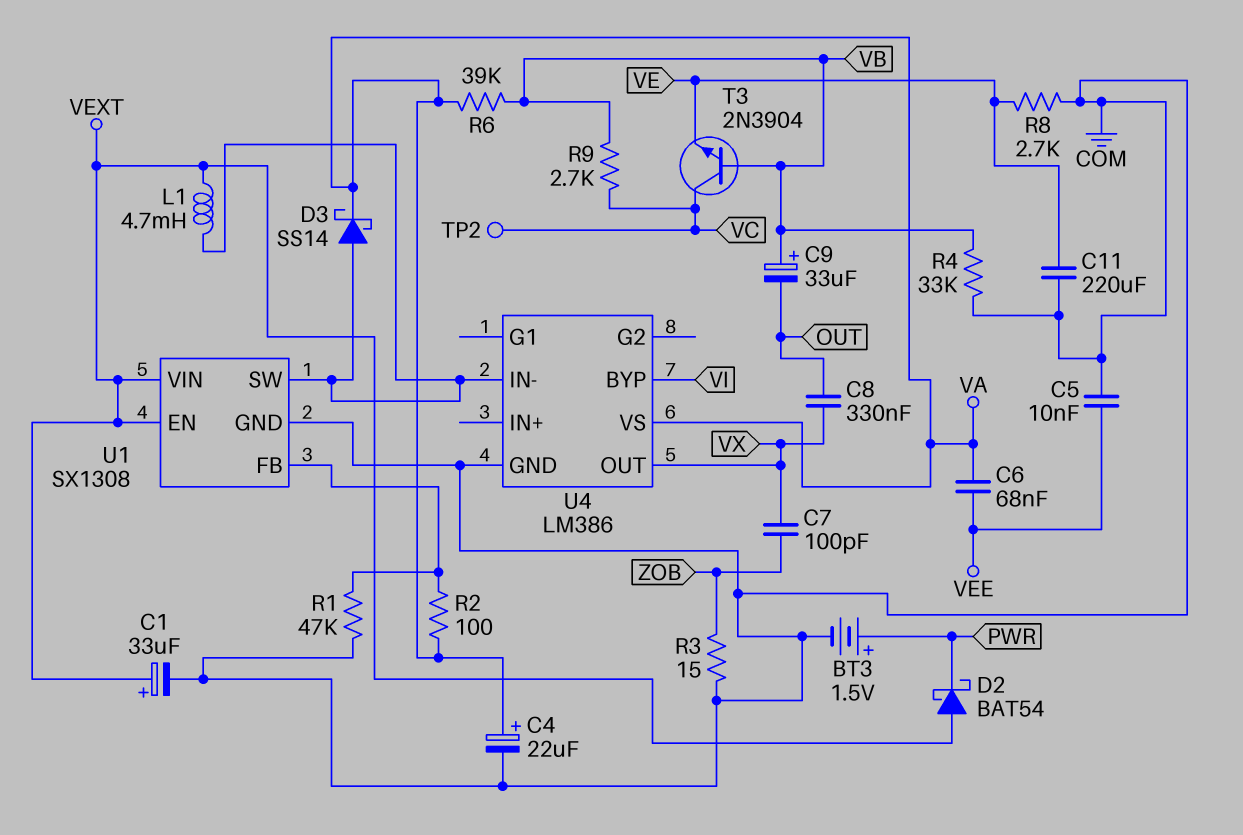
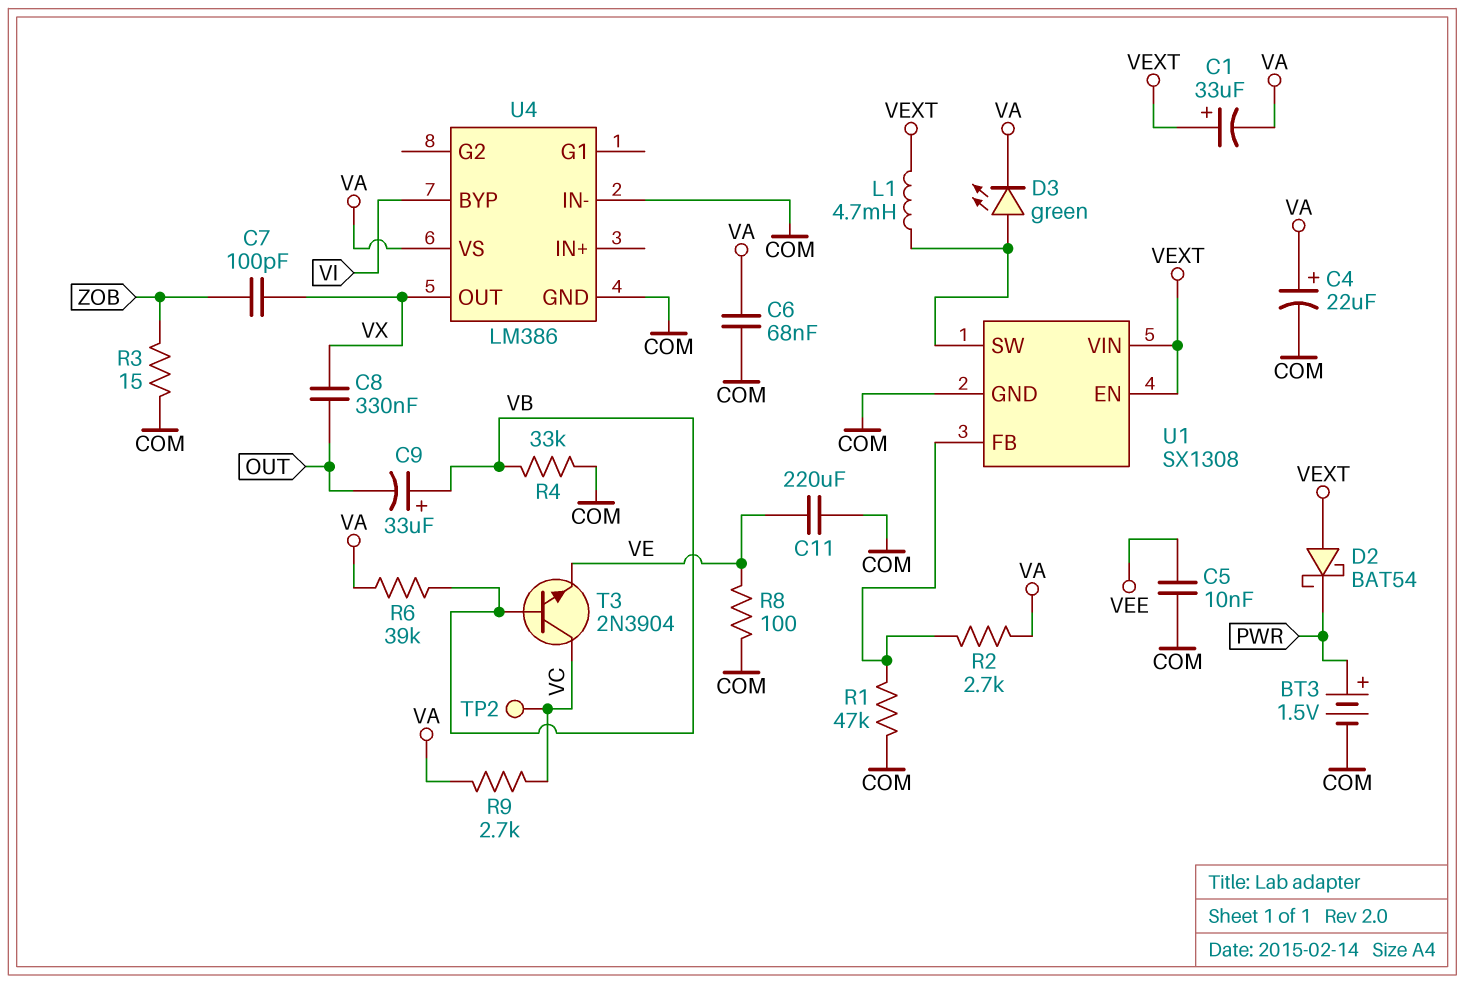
C1: 33uF (plus VEXT, minus COM) -> 33uF (plus VEXT, minus VA)
C6: 68nF (VA, VEE) -> 68nF (COM, VA)
D3: schottky SS14 (A U1/SW, K VA) -> LED green (A U1/SW, K VA)
R2: 100 (U1/FB, VA) -> 2.7k (U1/FB, VA)
R8: 2.7k (COM, VE) -> 100 (COM, VE)
R9: 2.7k (VB, VC) -> 2.7k (VA, VC)
U4 pin IN-: U1/SW -> COM

